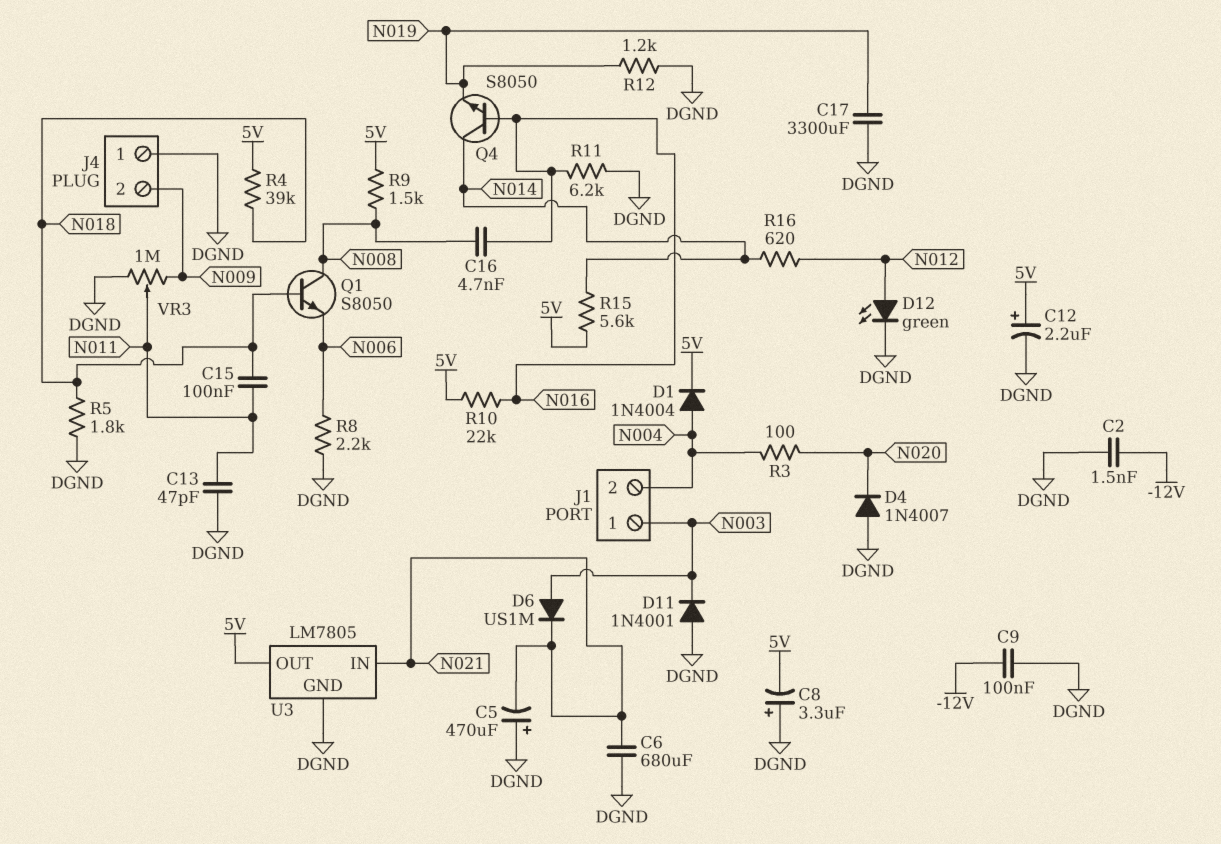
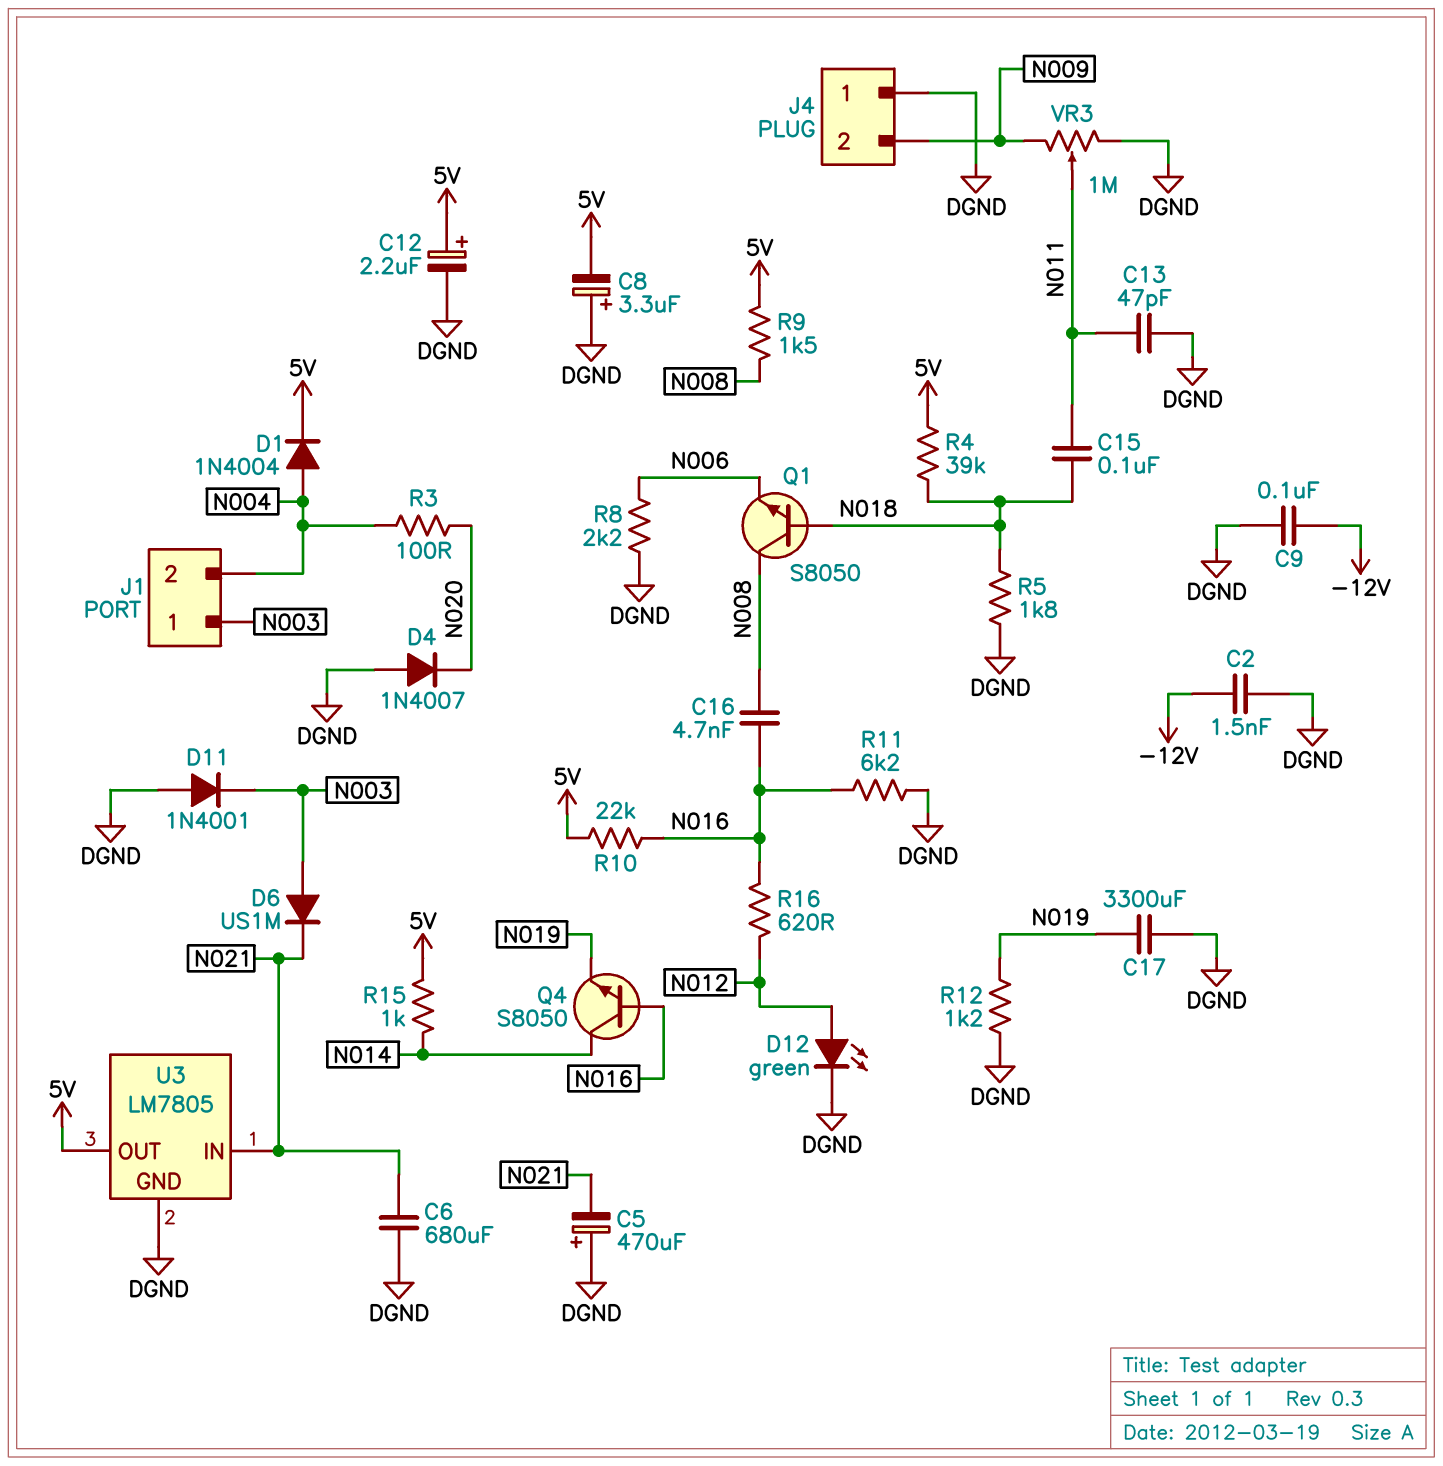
R15: 5.6k (5V, N014) -> 1k (5V, N014)
R16: 620 (N012, N014) -> 620 (N012, N016)

